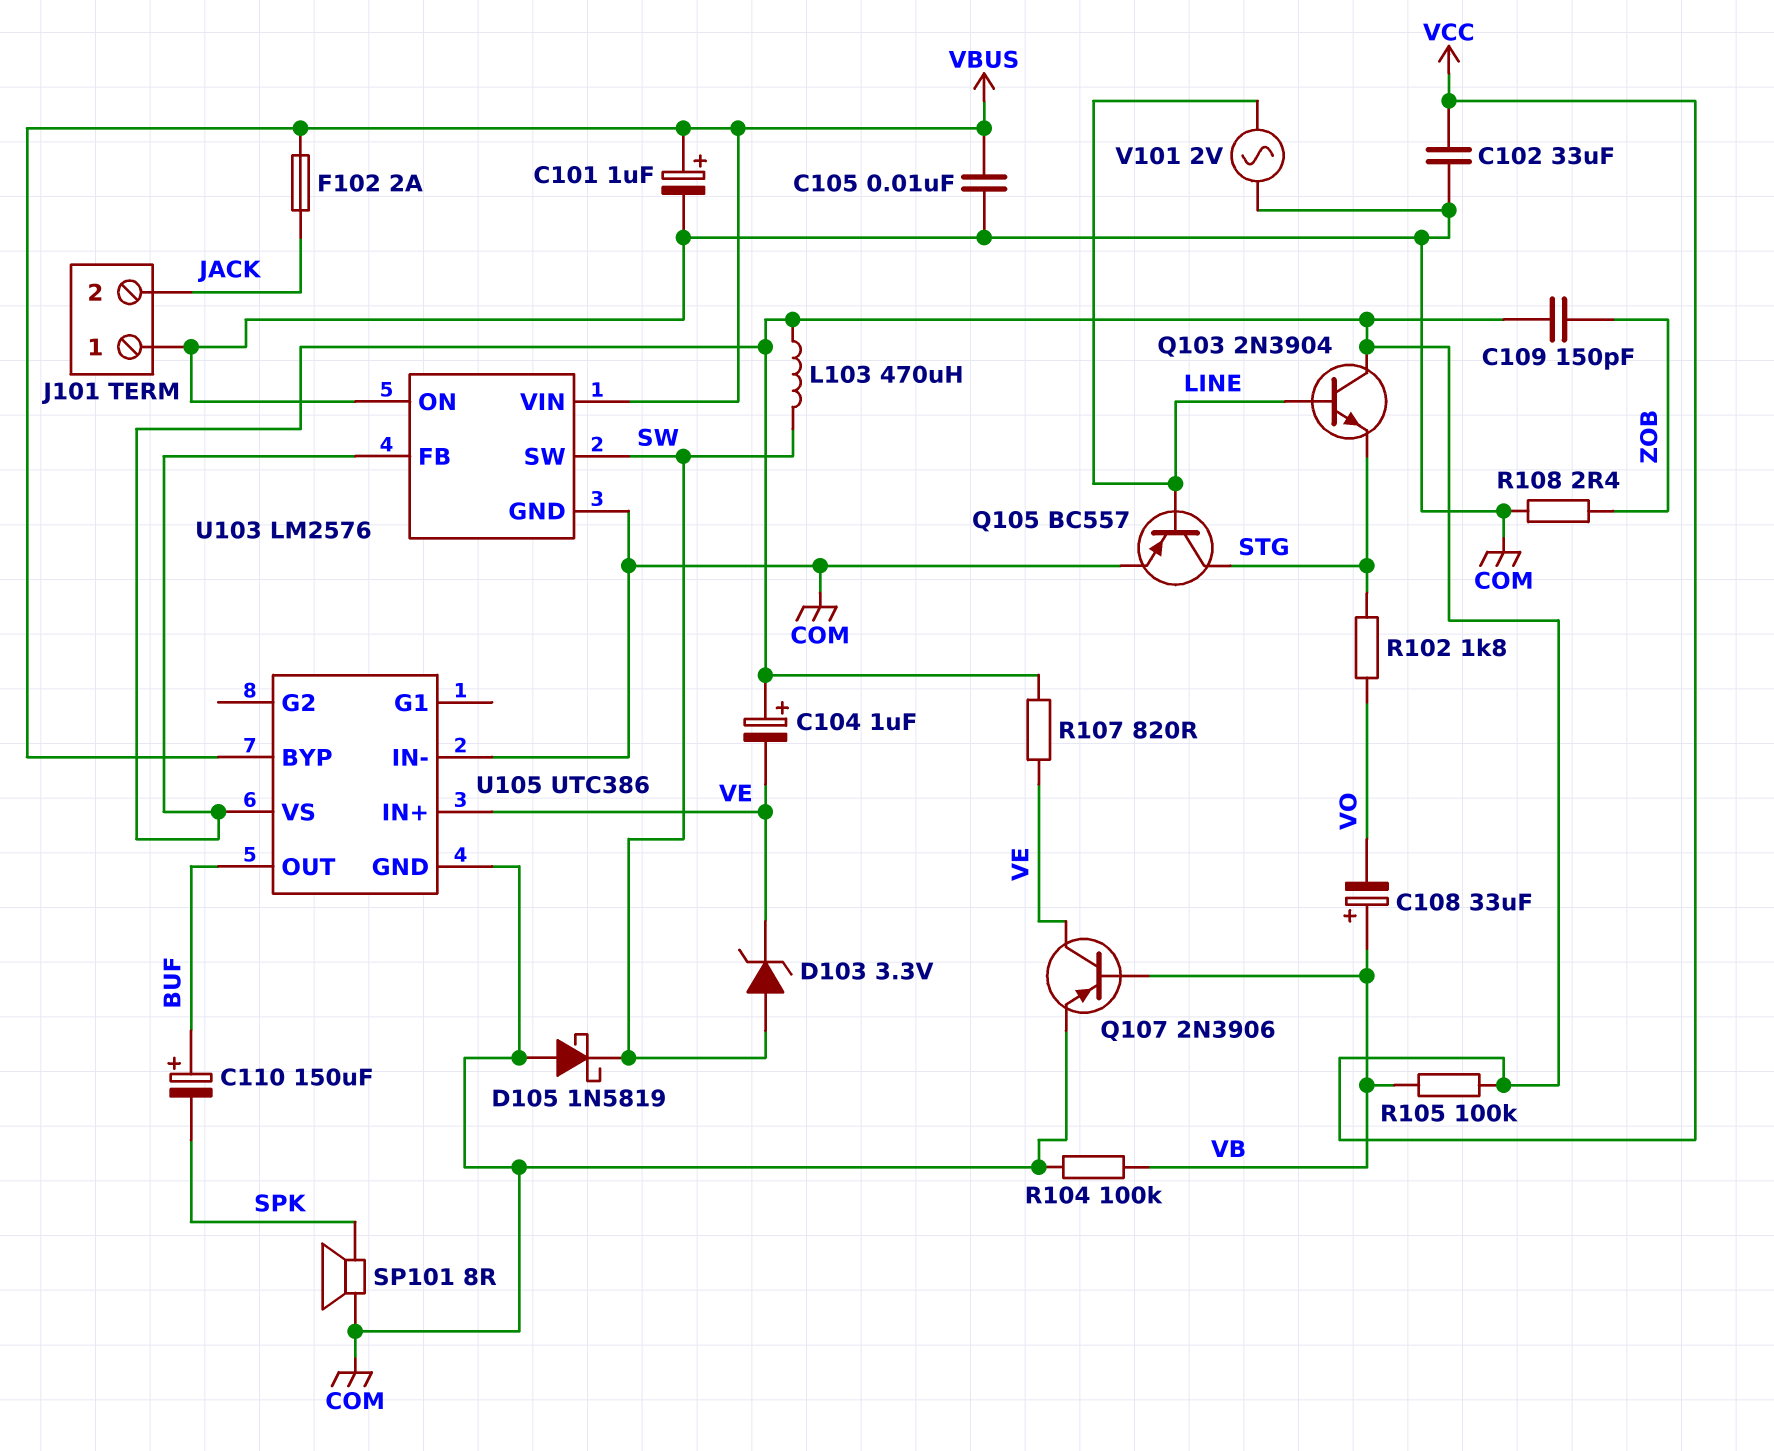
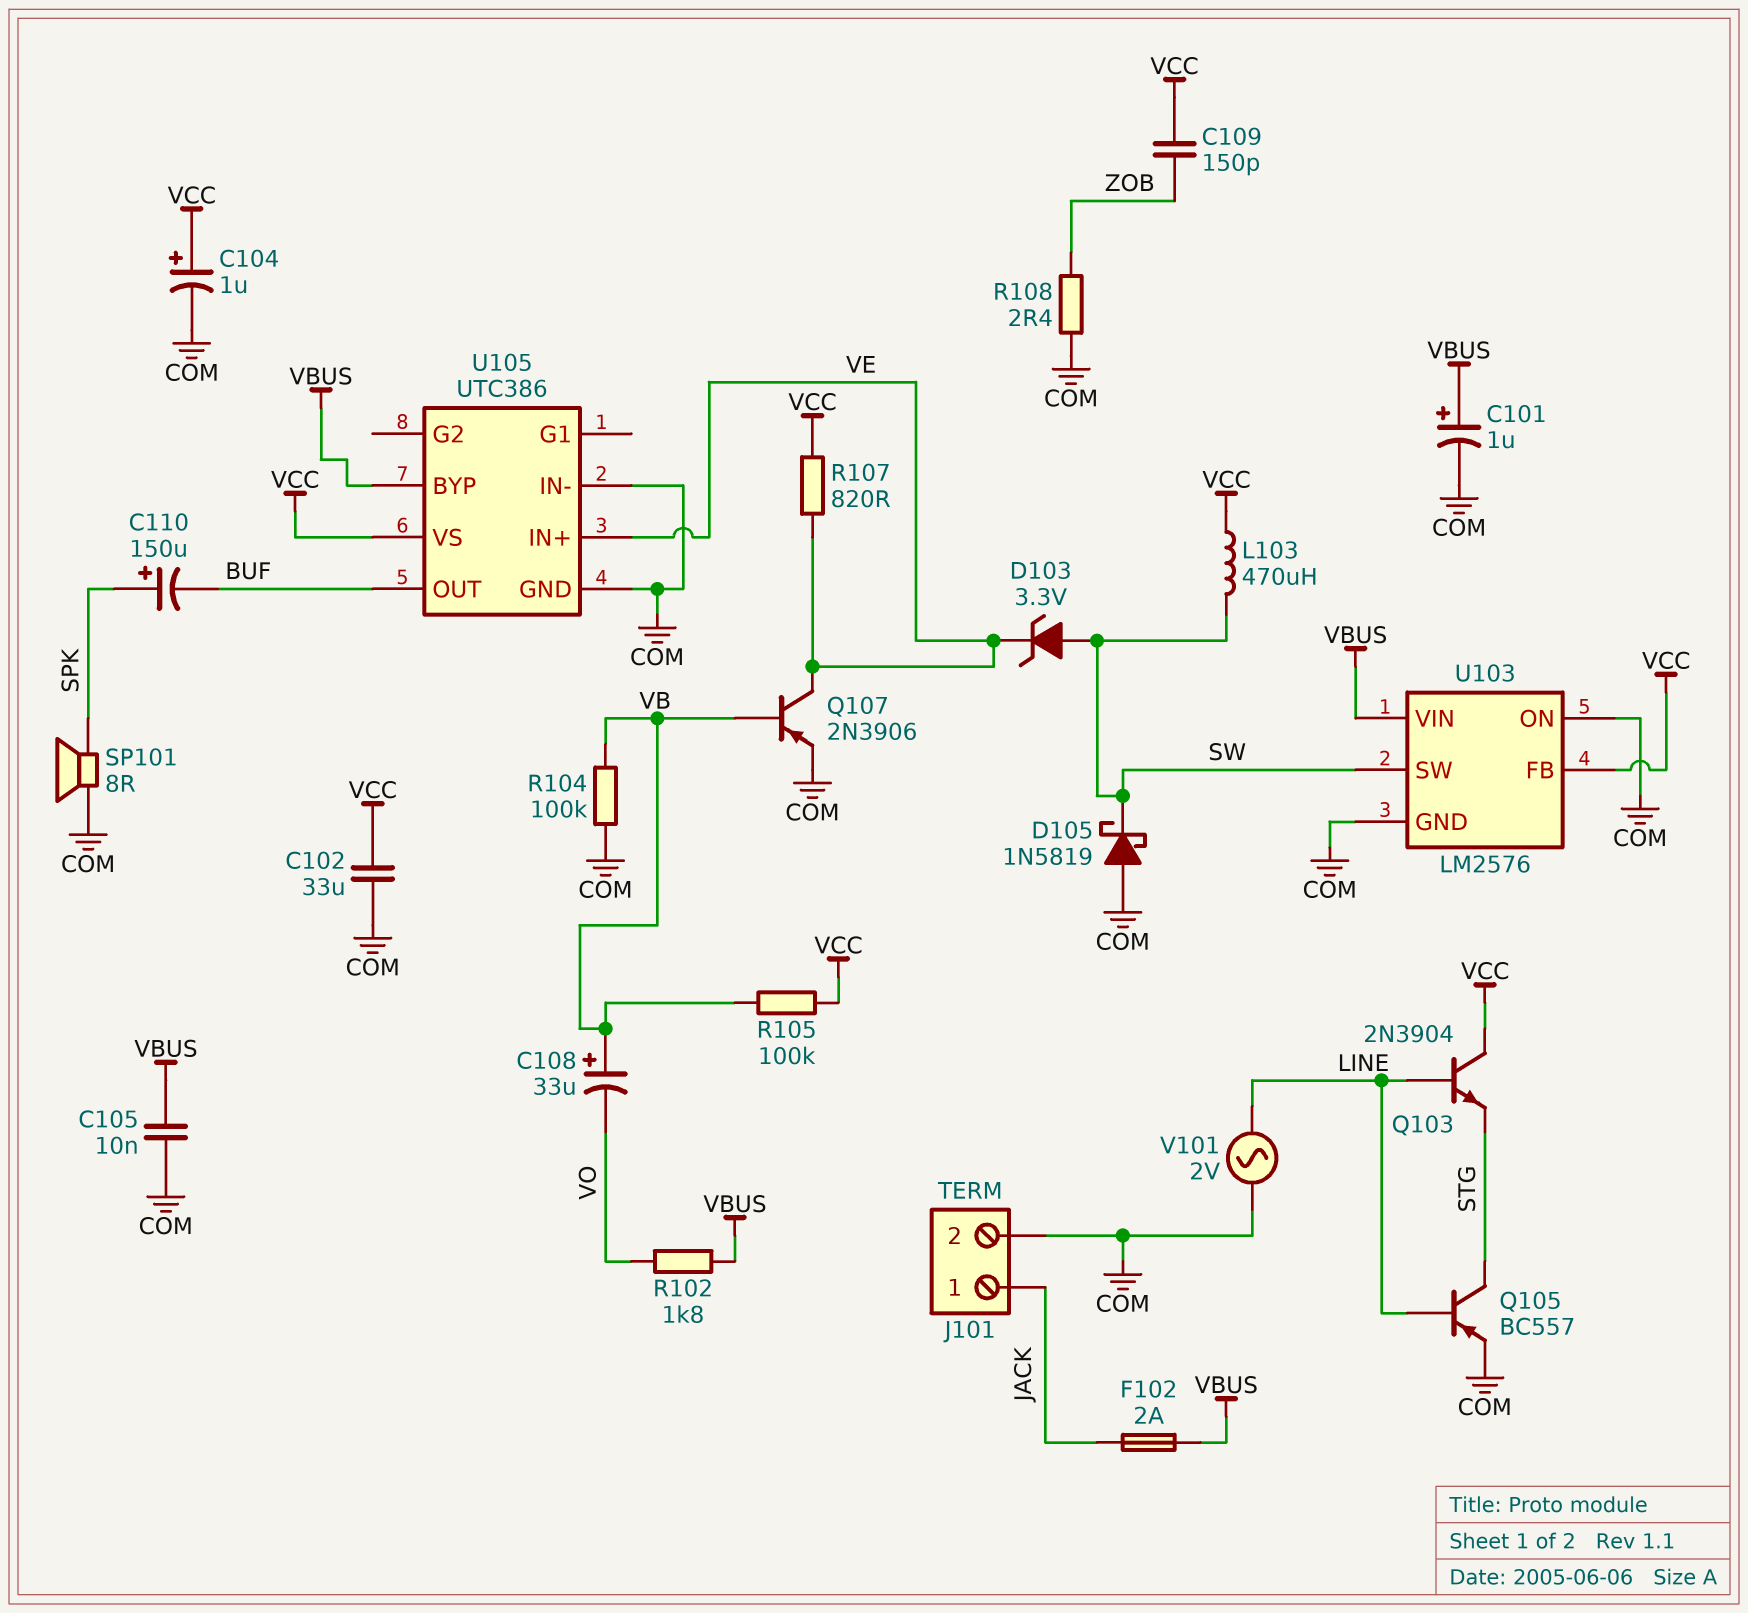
C104: 1uF (plus VCC, minus VE) -> 1uF (plus VCC, minus COM)
C110: 150uF (plus BUF, minus SPK) -> 150uF (plus SPK, minus BUF)
J101 pin 1: COM -> JACK
J101 pin 2: JACK -> COM
R102: 1.8k (STG, VO) -> 1.8k (VBUS, VO)

